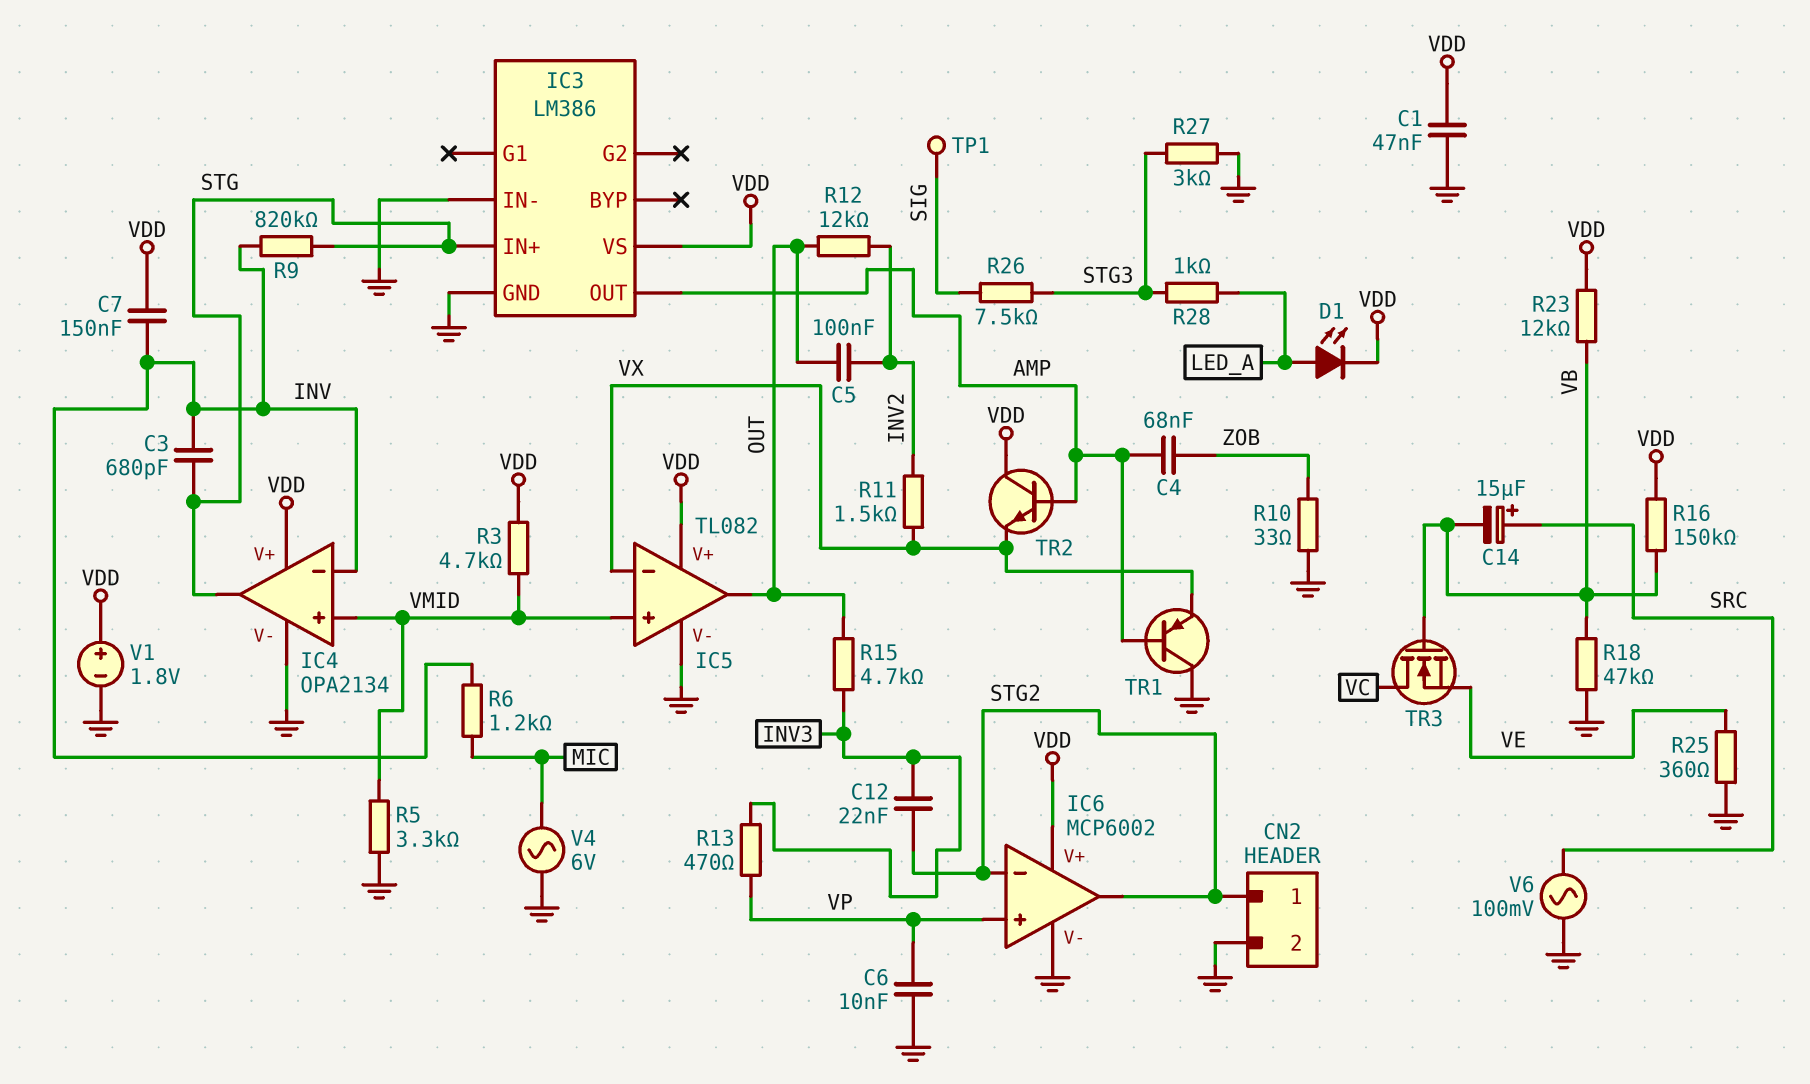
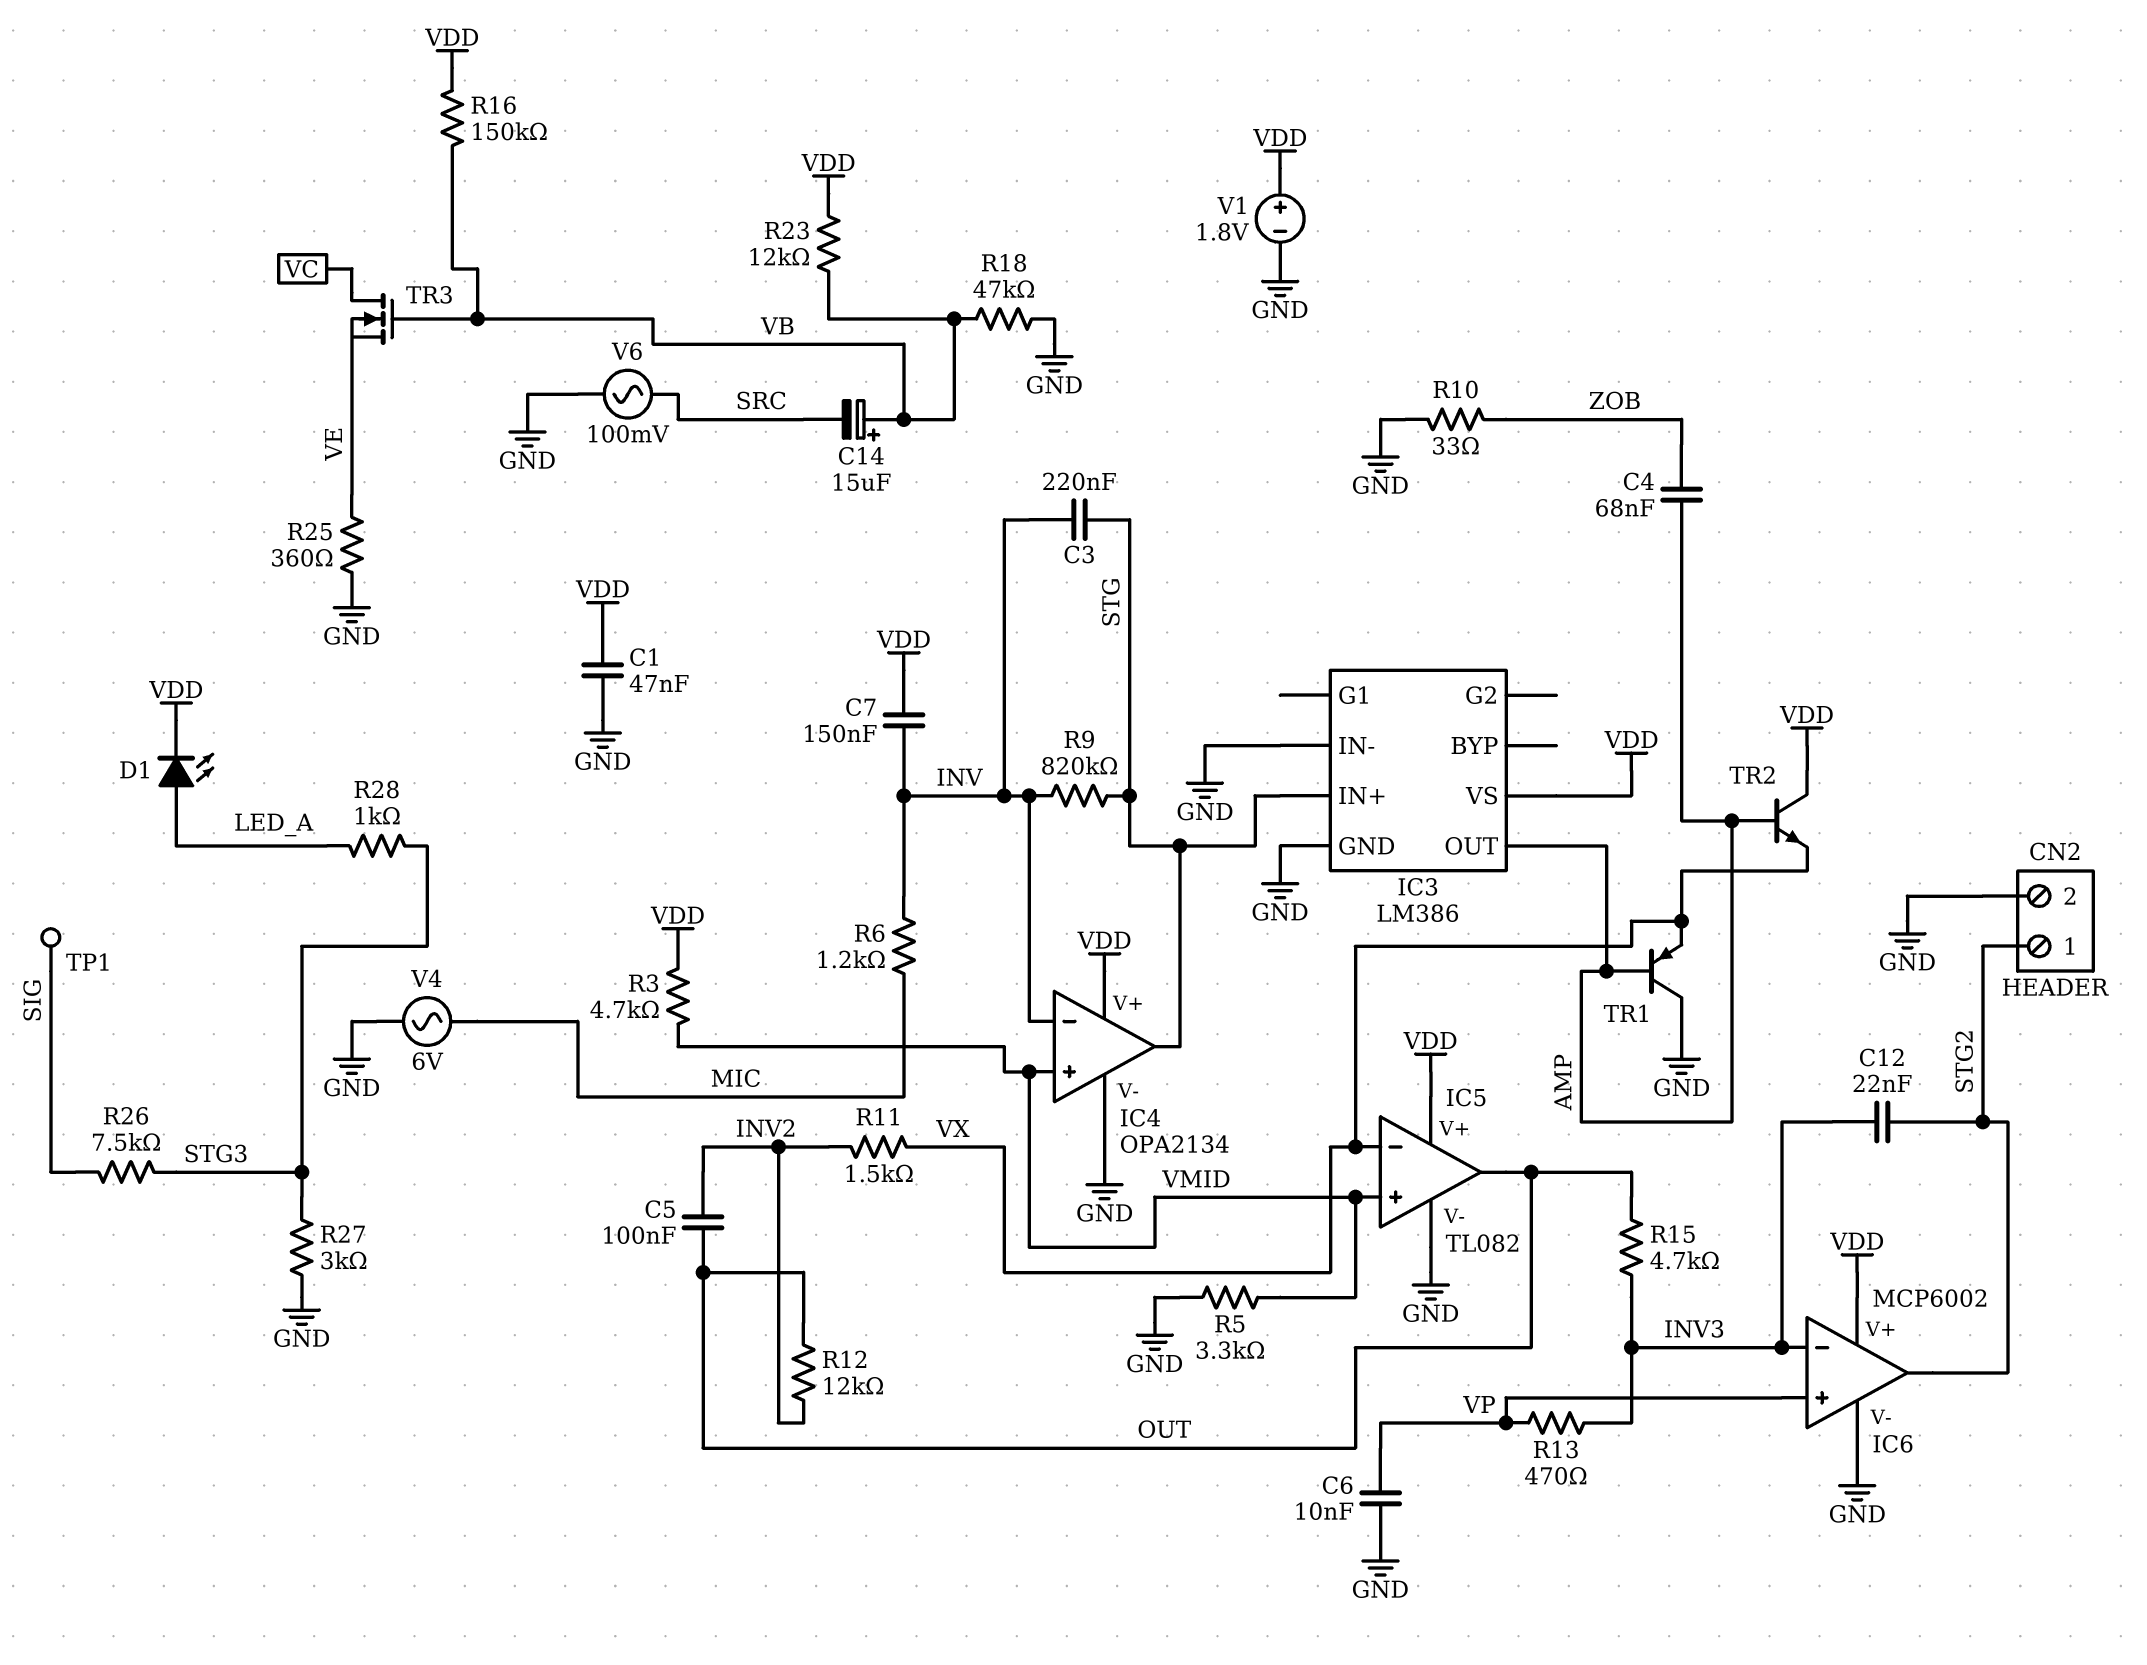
C3: 680pF (INV, STG) -> 220nF (INV, STG)
C14: 15uF (plus SRC, minus VB) -> 15uF (plus VB, minus SRC)
IC6 pin in-: STG2 -> INV3

